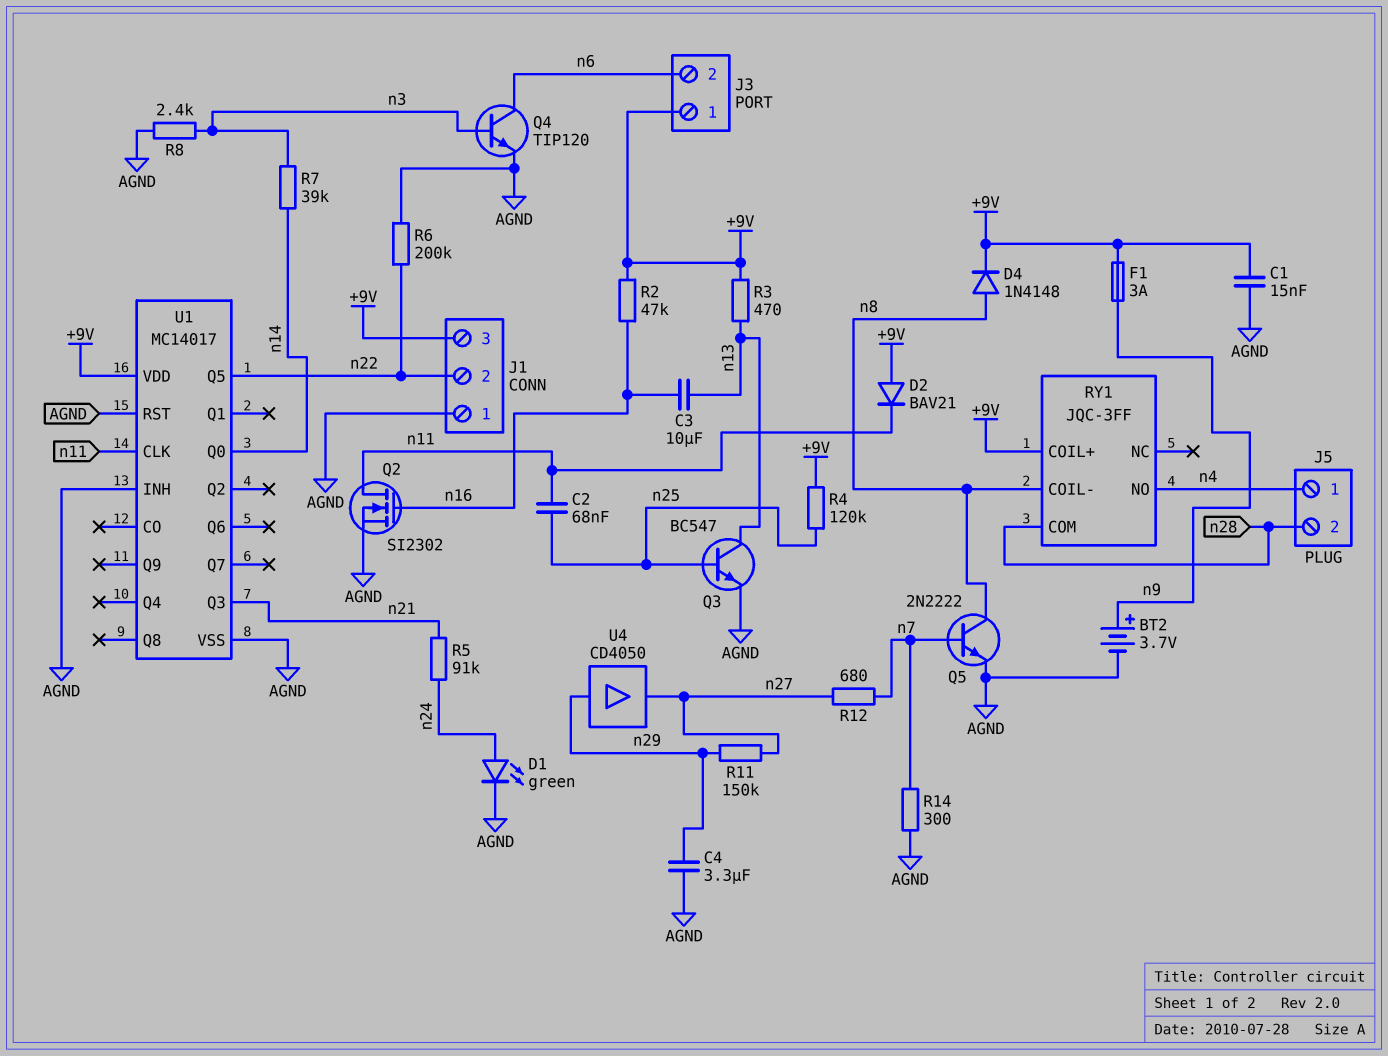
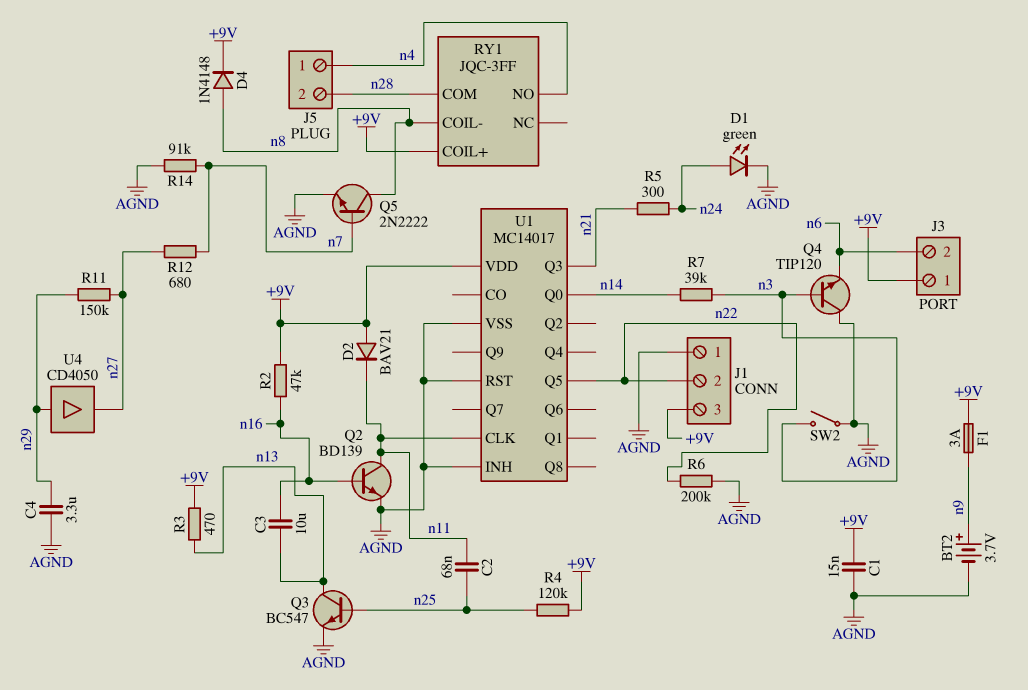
Q2: NMOS SI2302 (G n16, D n11, S AGND) -> NPN BD139 (B n16, C n11, E AGND)
Q4: NPN TIP120 (B n3, C n6, E AGND) -> NPN TIP120 (B n3, C AGND, E n6)
R5: 91k (n21, n24) -> 300 (n21, n24)
R8: 2.4k (AGND, n3) -> none
R14: 300 (AGND, n7) -> 91k (AGND, n7)
SW2: none -> switch (AGND, n3)

